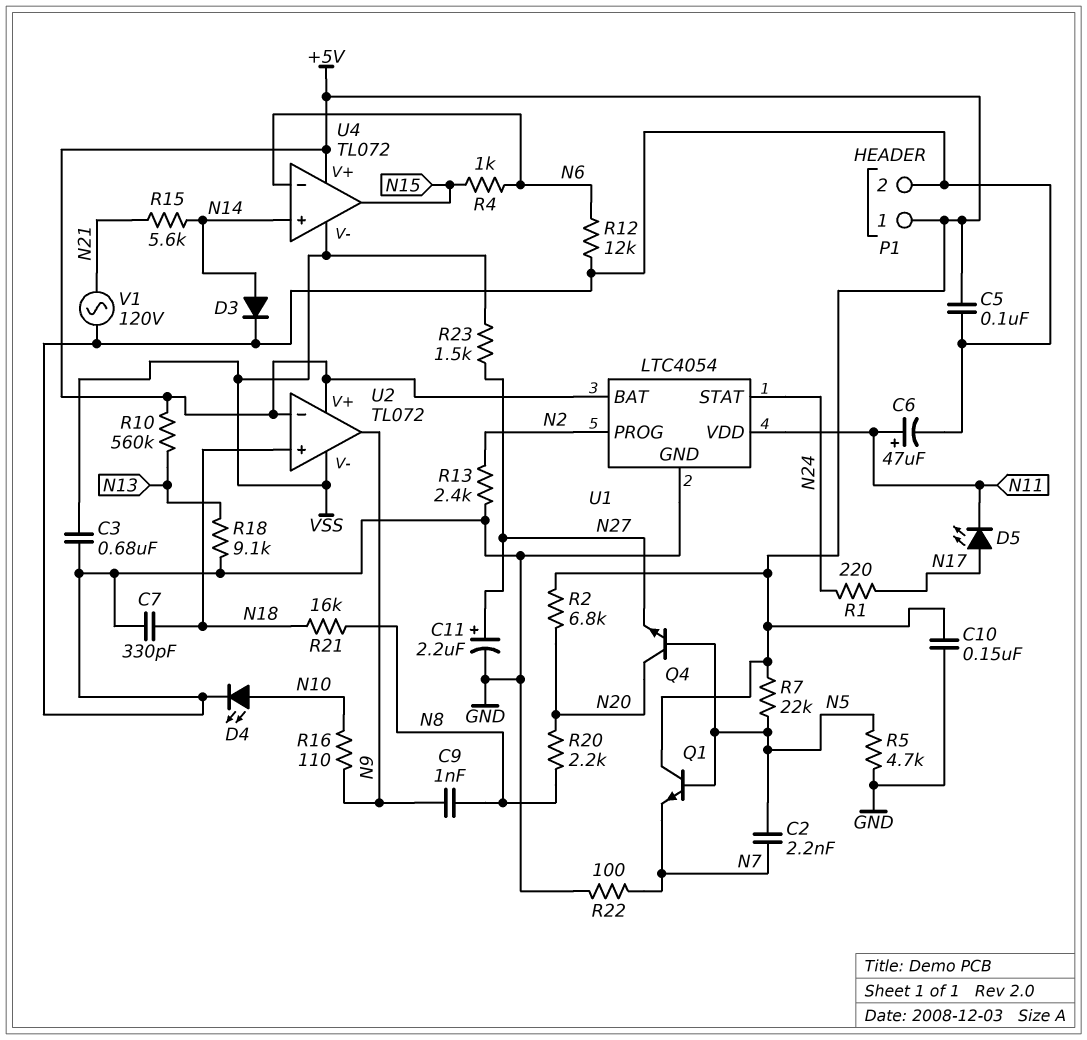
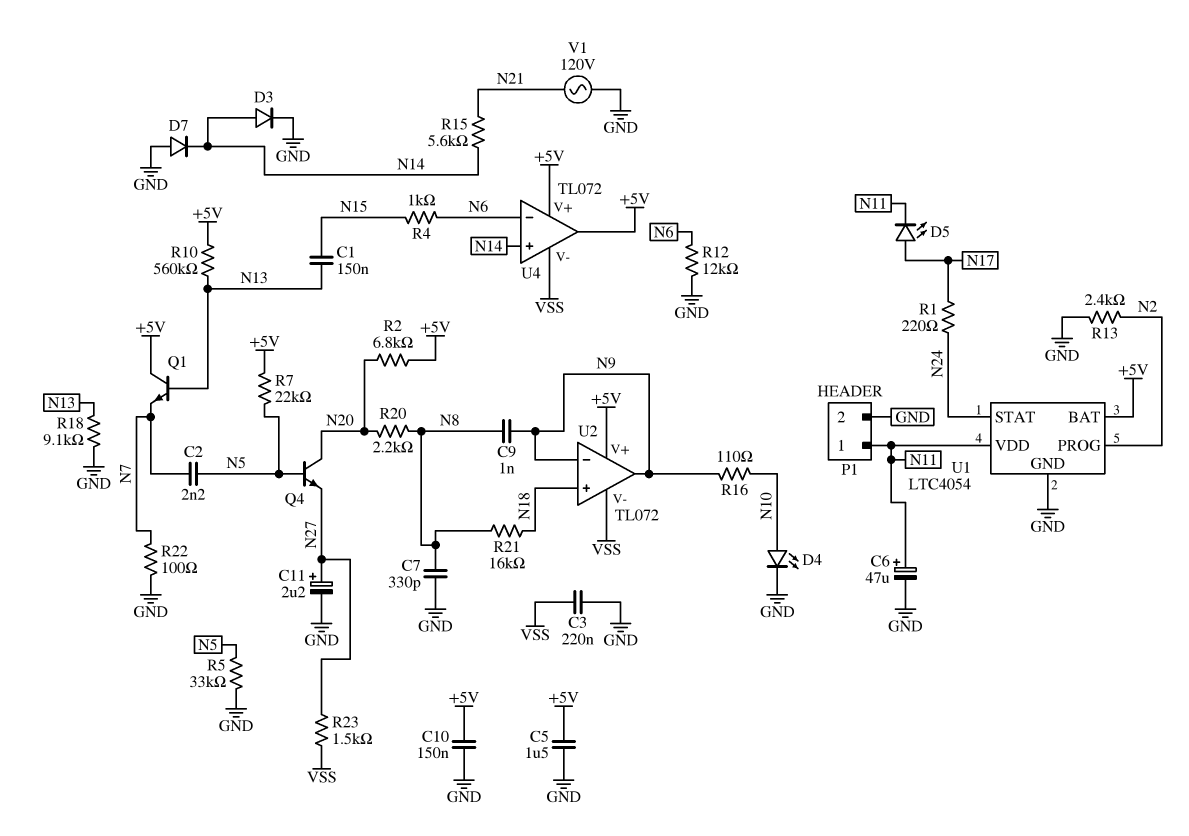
C1: none -> 150nF (N13, N15)
C3: 680nF (GND, VSS) -> 220nF (GND, VSS)
C5: 100nF (+5V, GND) -> 1.5uF (+5V, GND)
C7: 330pF (GND, N18) -> 330pF (GND, N8)
D7: none -> diode (A GND, K N14)
P1 pin 1: +5V -> N11
Q1: NPN (B N5, C +5V, E N7) -> NPN (B N13, C +5V, E N7)
R5: 4.7k (GND, N5) -> 33k (GND, N5)
U2 pin in-: +5V -> N9
U4 pin out: N15 -> +5V

